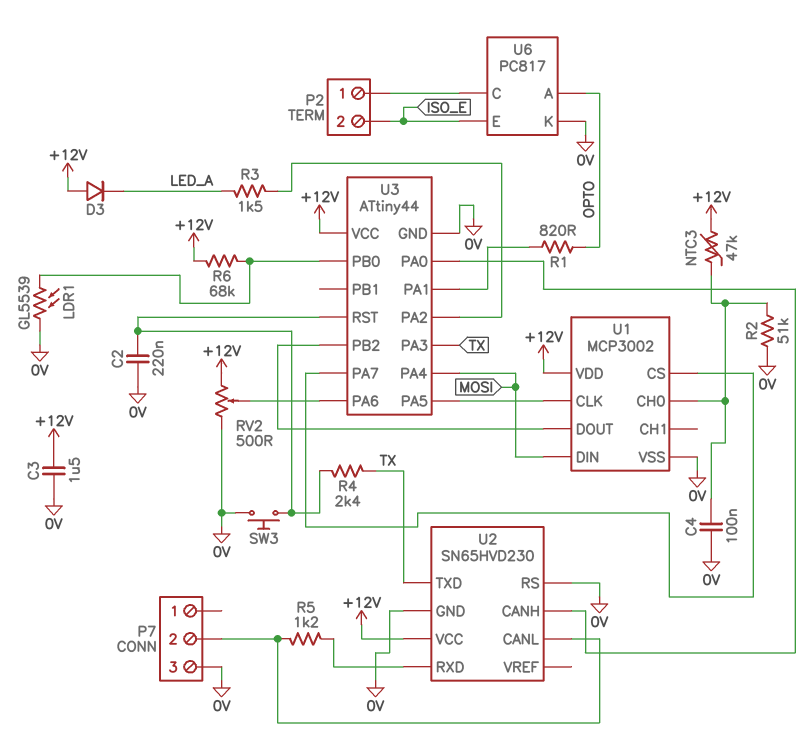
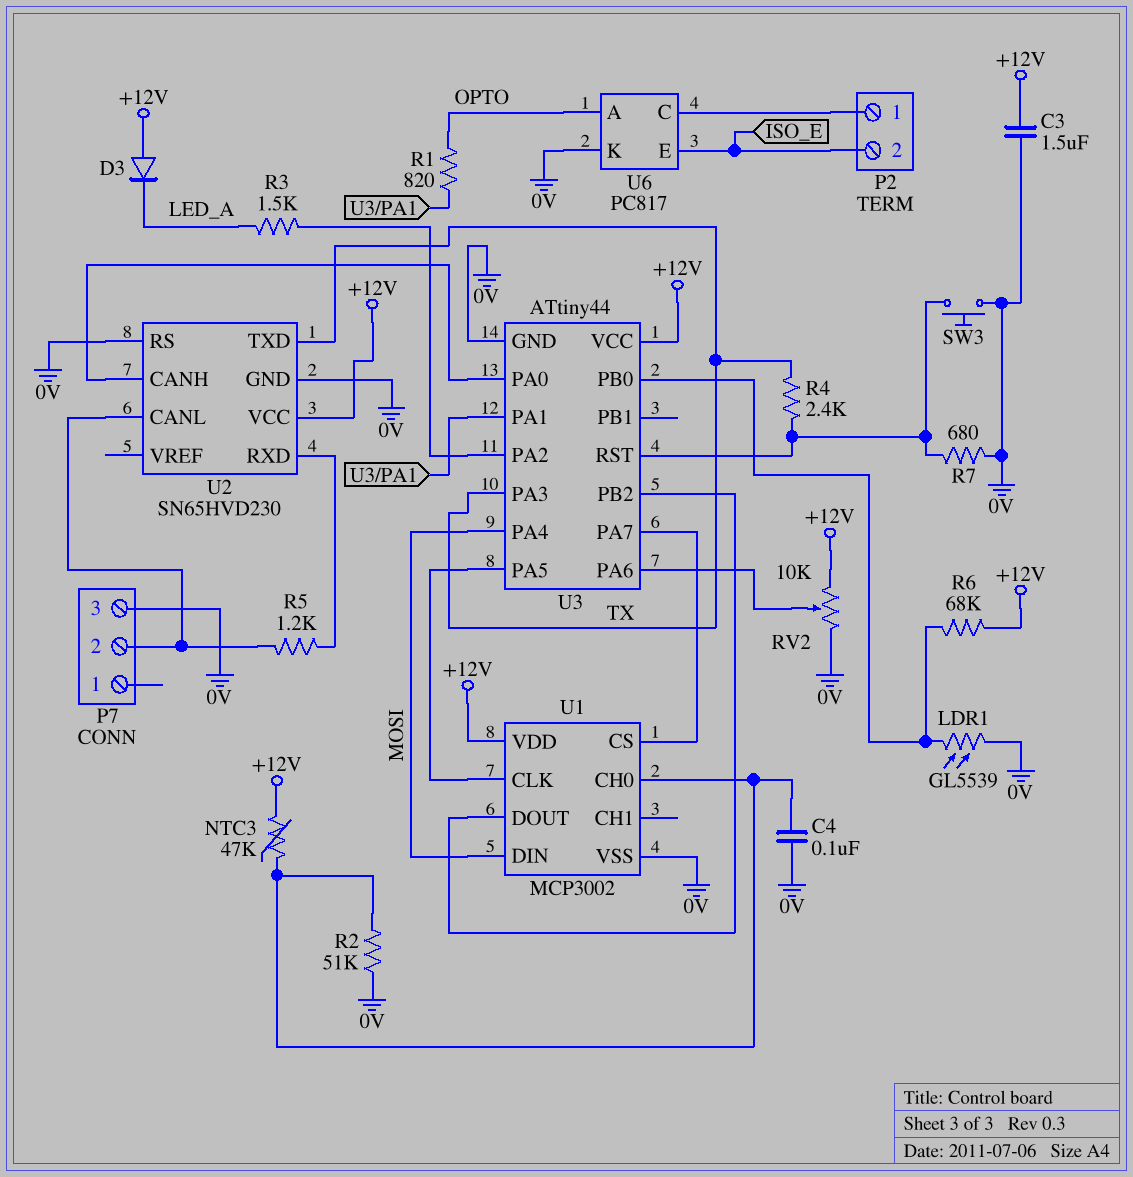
C2: 220nF (0V, U3/RST) -> none
R7: none -> 680 (0V, U3/RST)
RV2: 500 (+12V, 0V, wiper U3/PA6) -> 10k (+12V, 0V, wiper U3/PA6)

